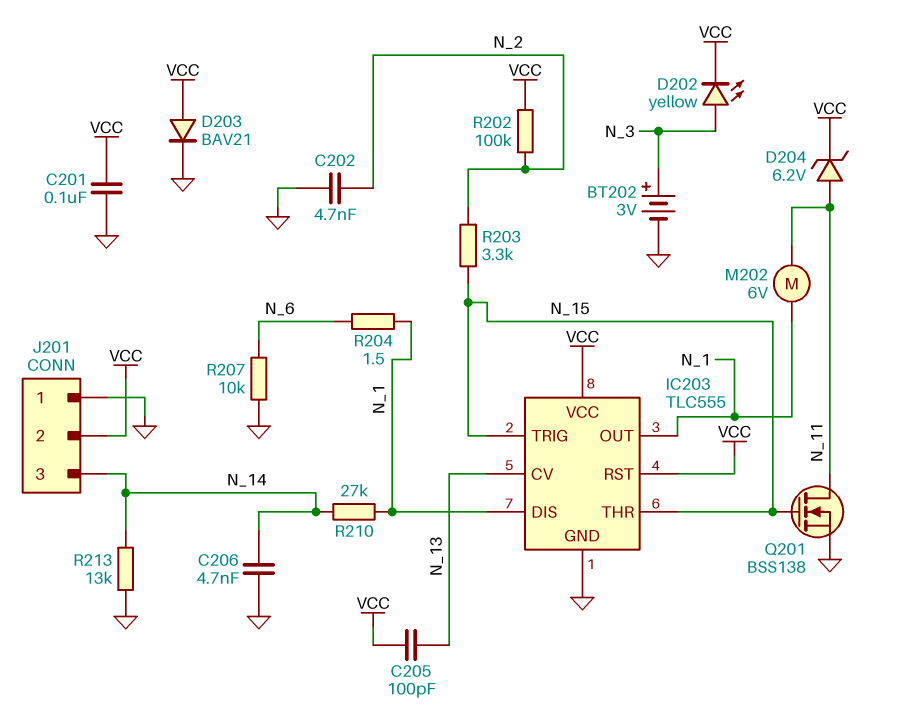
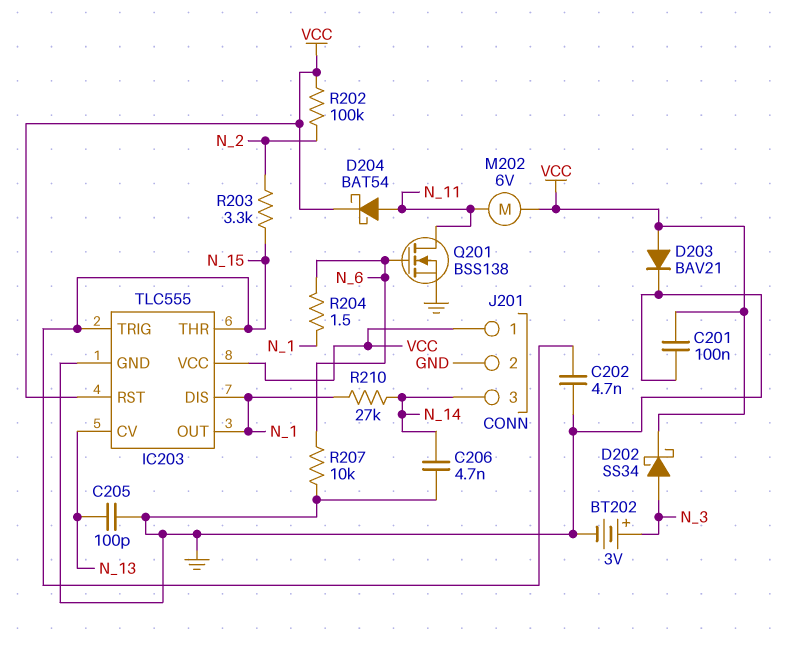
C202: 4.7nF (GND, N_2) -> 4.7nF (GND, N_15)
C205: 100pF (N_13, VCC) -> 100pF (GND, N_13)
D202: LED yellow (A N_3, K VCC) -> schottky SS34 (A N_3, K VCC)
D204: zener 6.2V (A N_11, K VCC) -> schottky BAT54 (A N_11, K VCC)
J201 pin 1: GND -> VCC
J201 pin 2: VCC -> GND
M202: motor 6V (N_1, N_11) -> motor 6V (N_11, VCC)
Q201: NMOS BSS138 (G N_15, D N_11, S GND) -> NMOS BSS138 (G N_6, D N_11, S GND)
R213: 13k (GND, N_14) -> none

